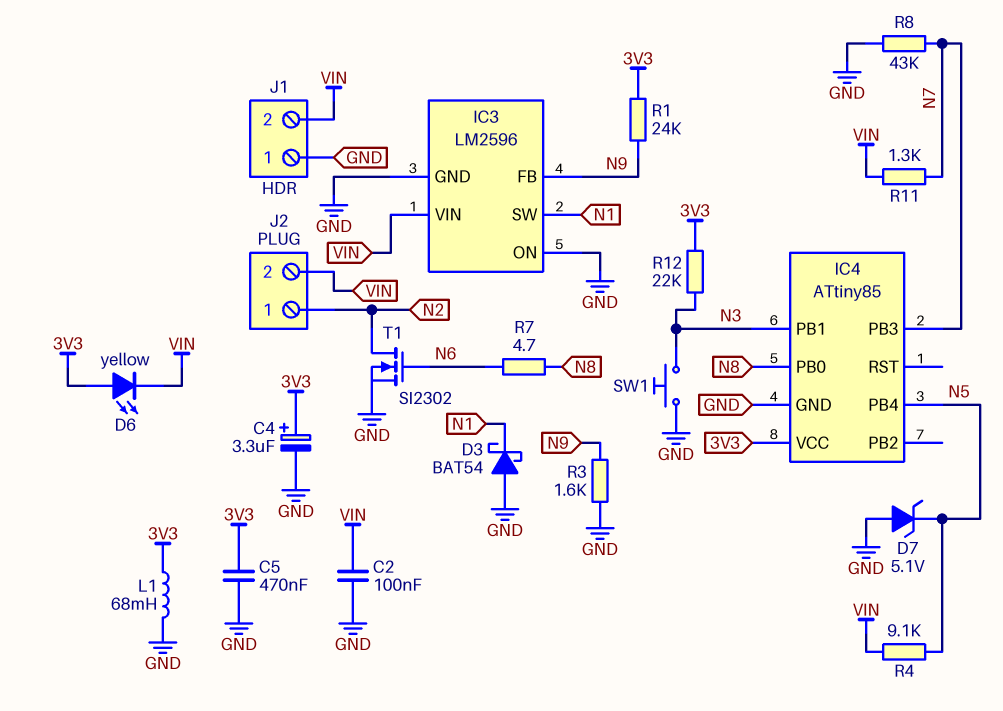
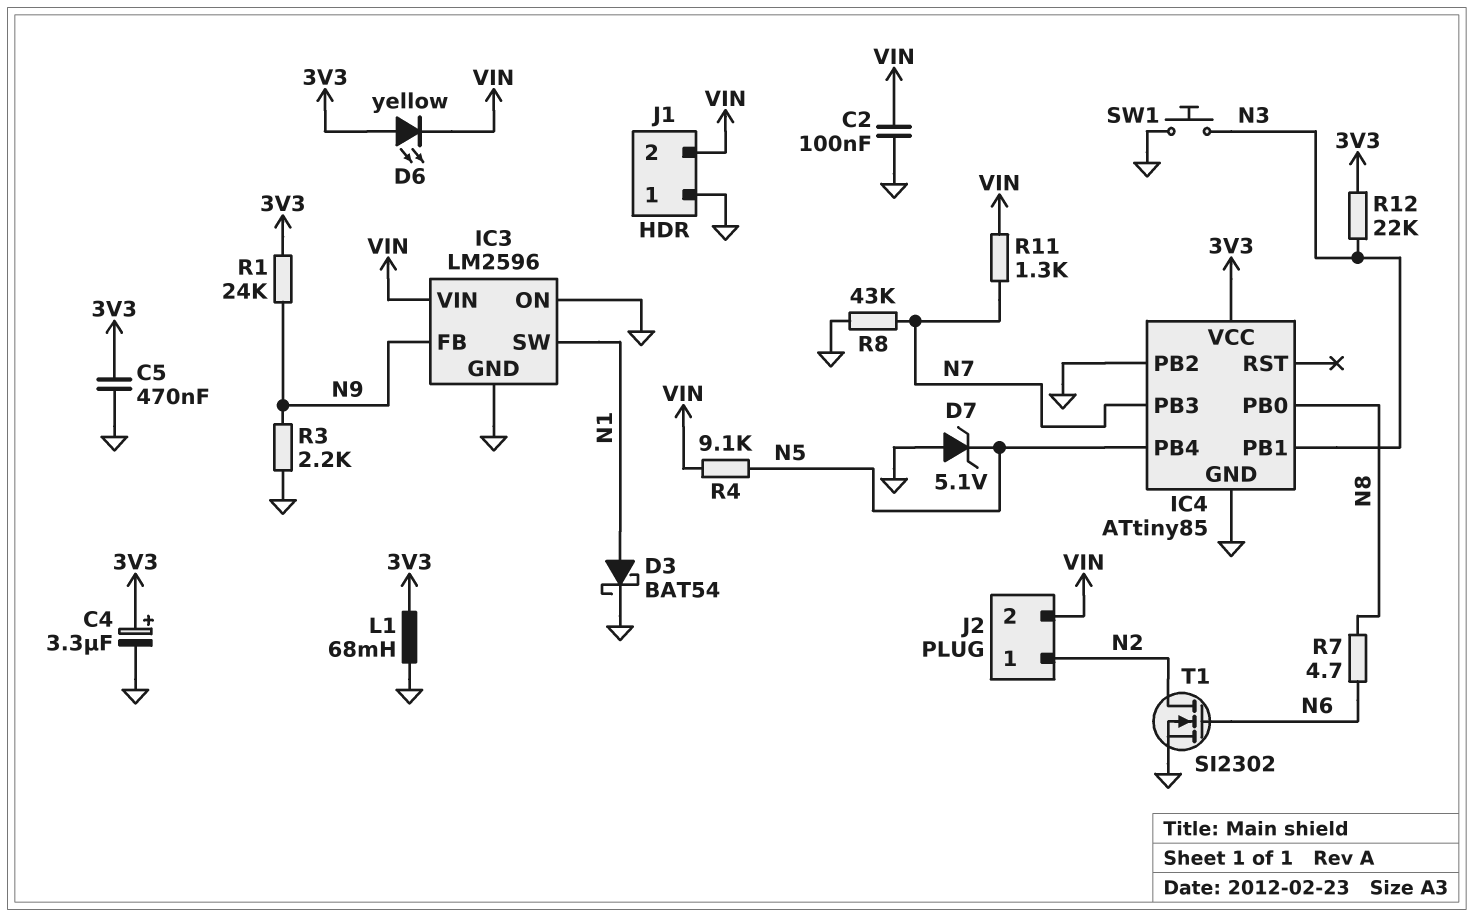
D3: schottky BAT54 (A GND, K N1) -> schottky BAT54 (A N1, K GND)
IC4 pin PB2: none -> GND
R3: 1.6k (GND, N9) -> 2.2k (GND, N9)

